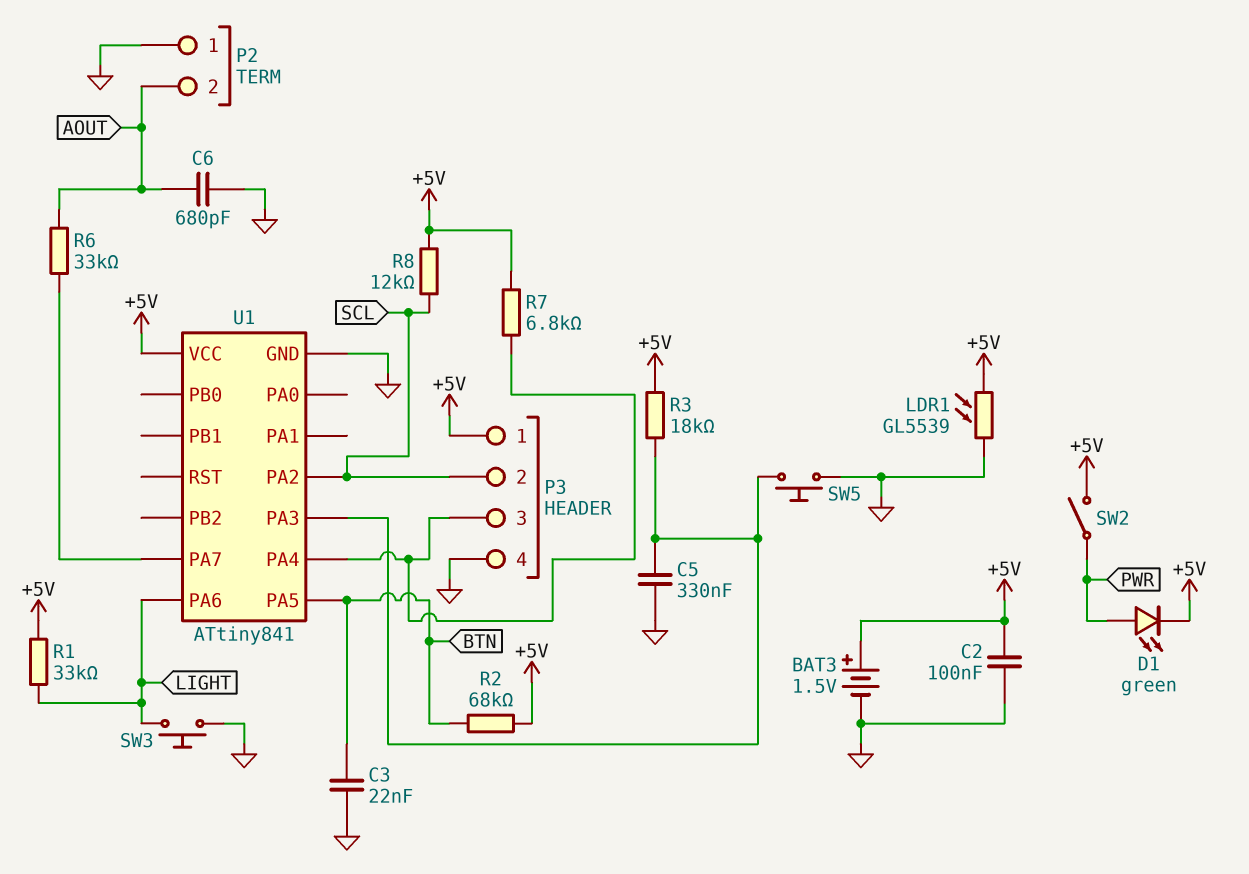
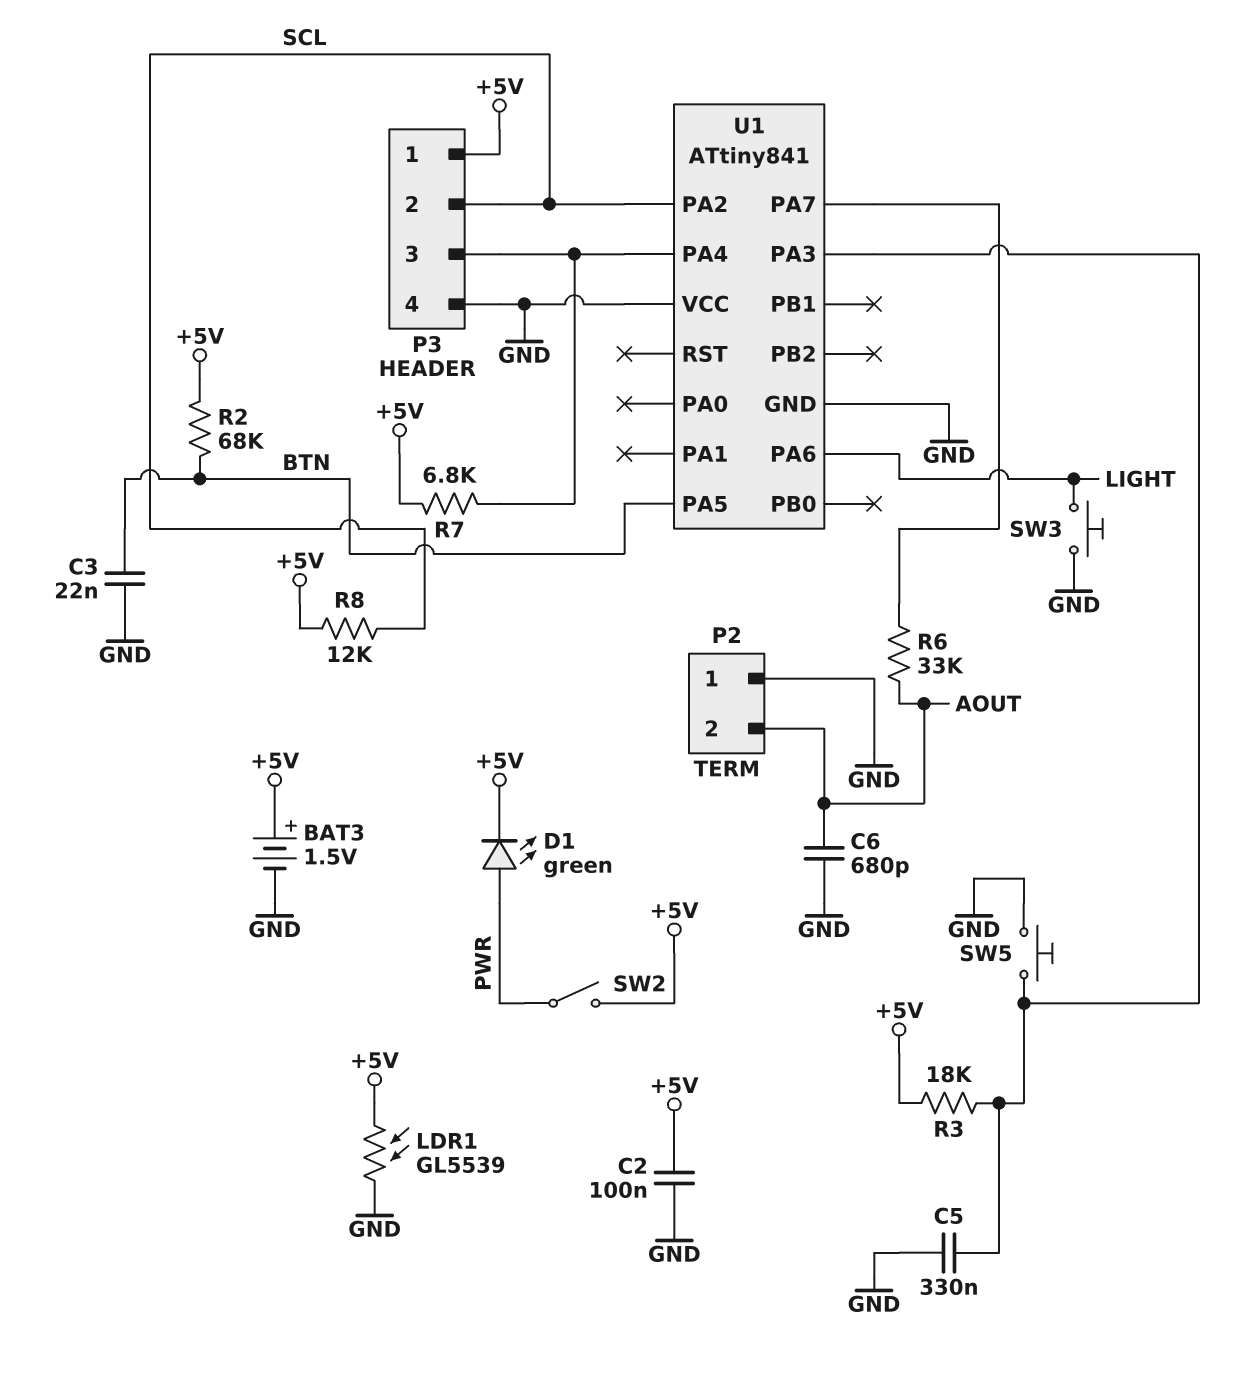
R1: 33k (+5V, LIGHT) -> none
U1 pin VCC: +5V -> GND

